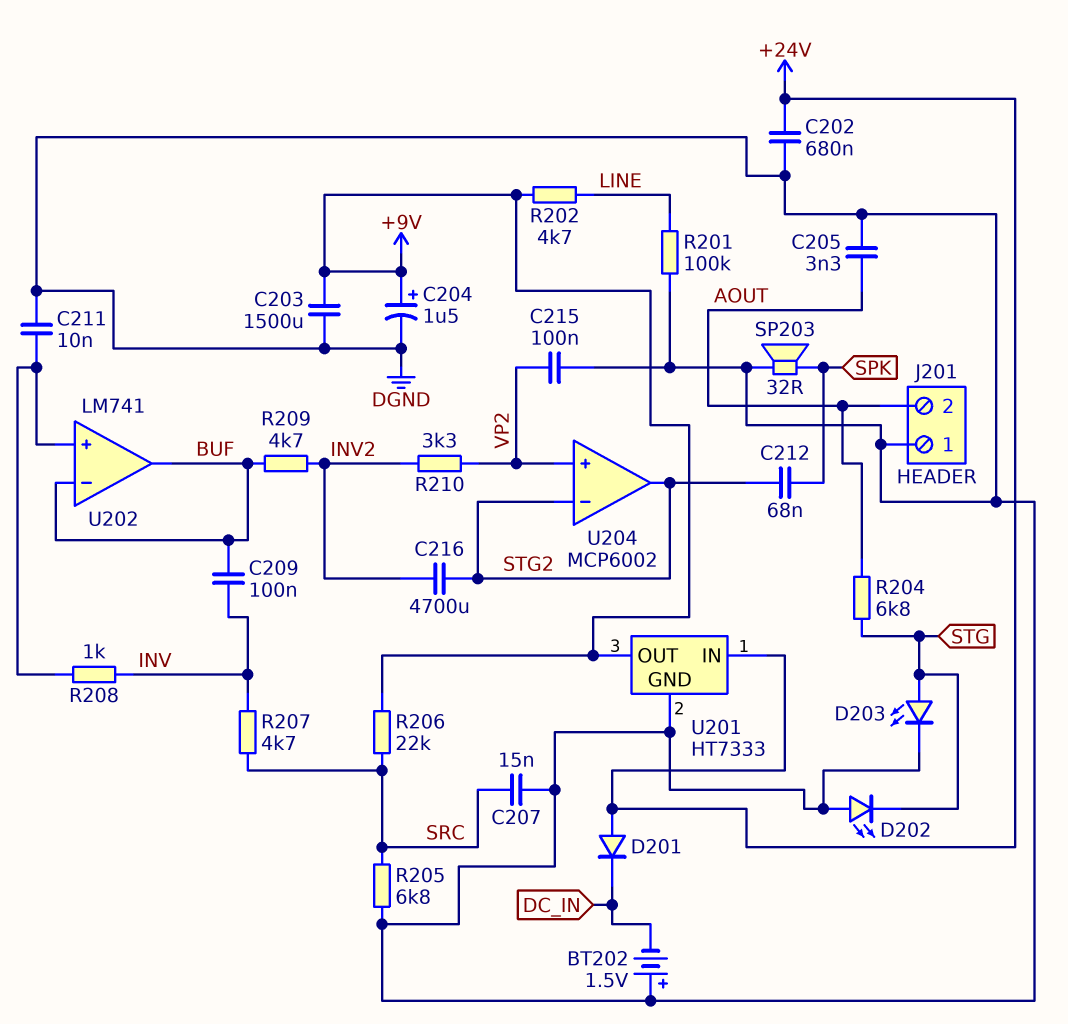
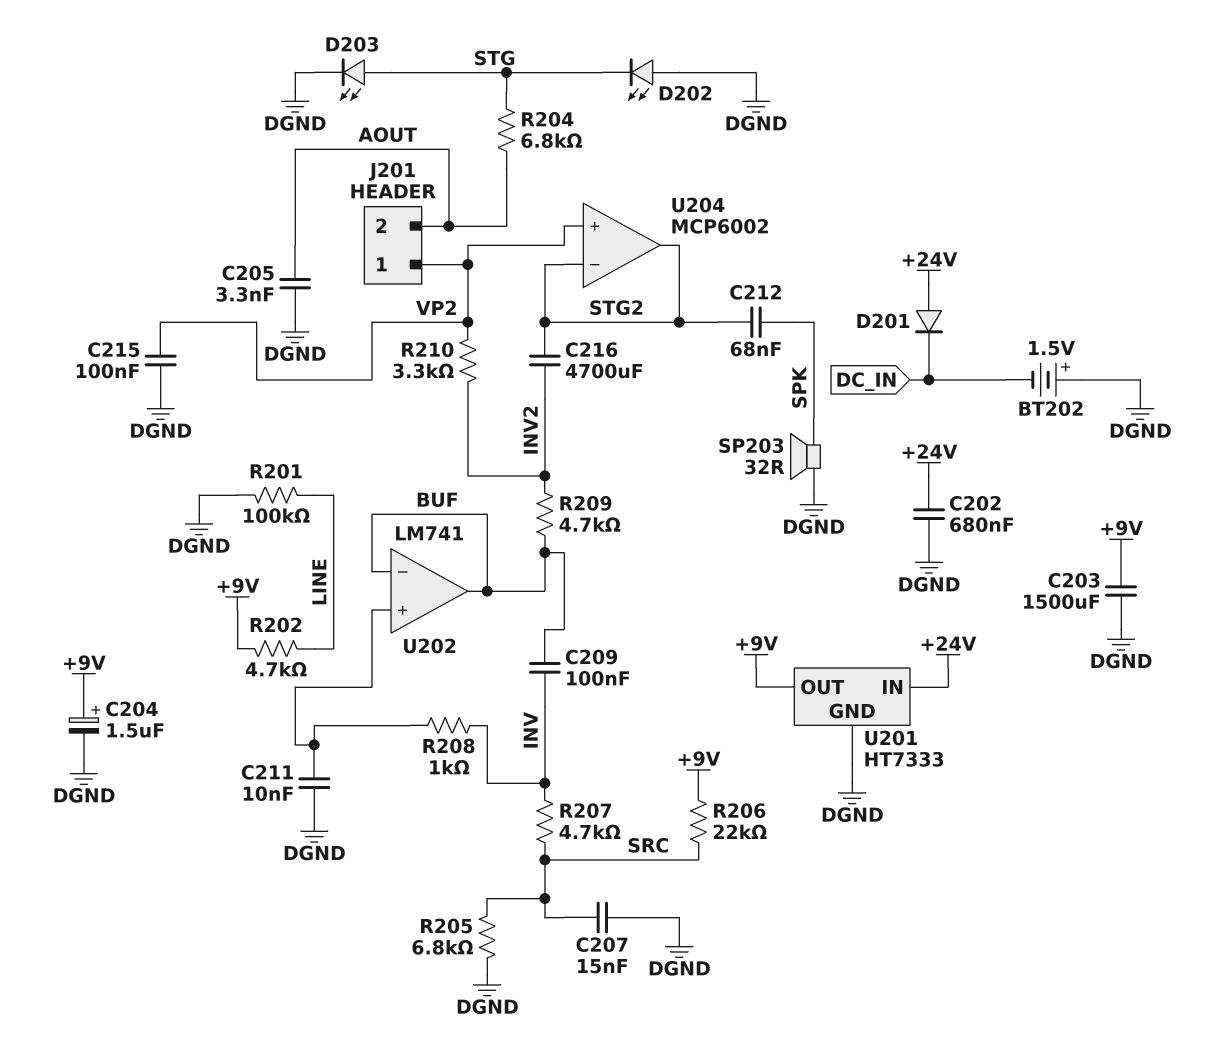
J201 pin 1: DGND -> VP2

